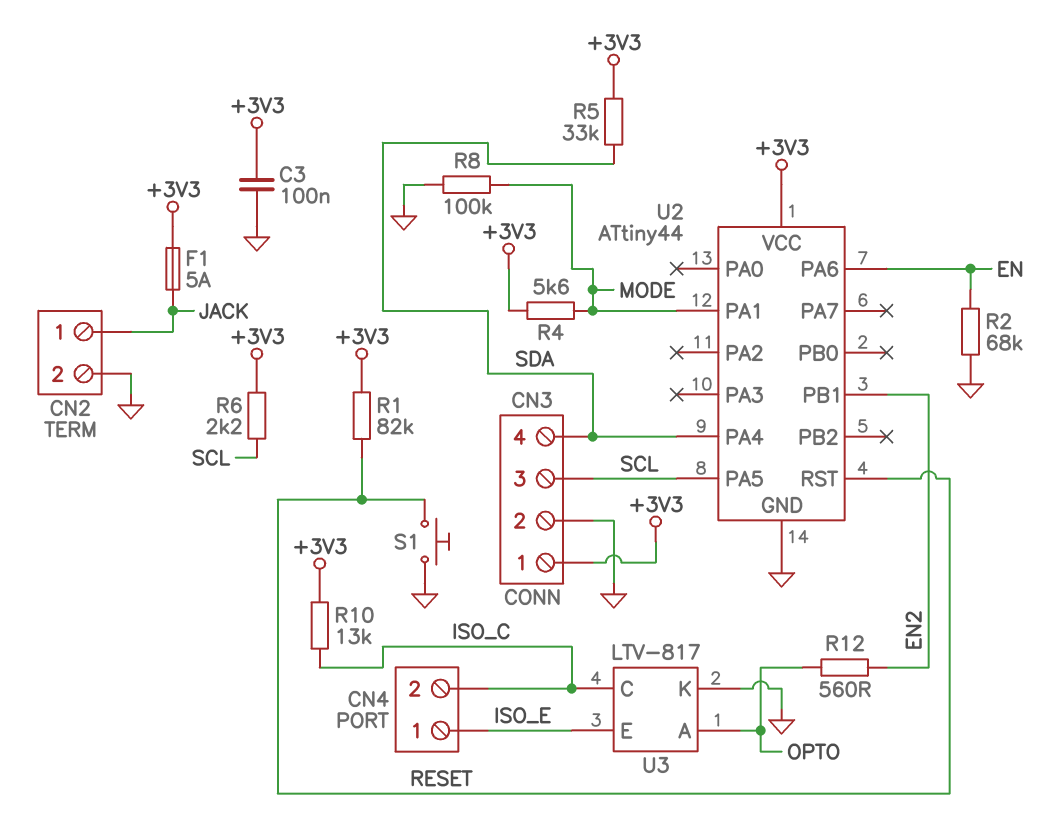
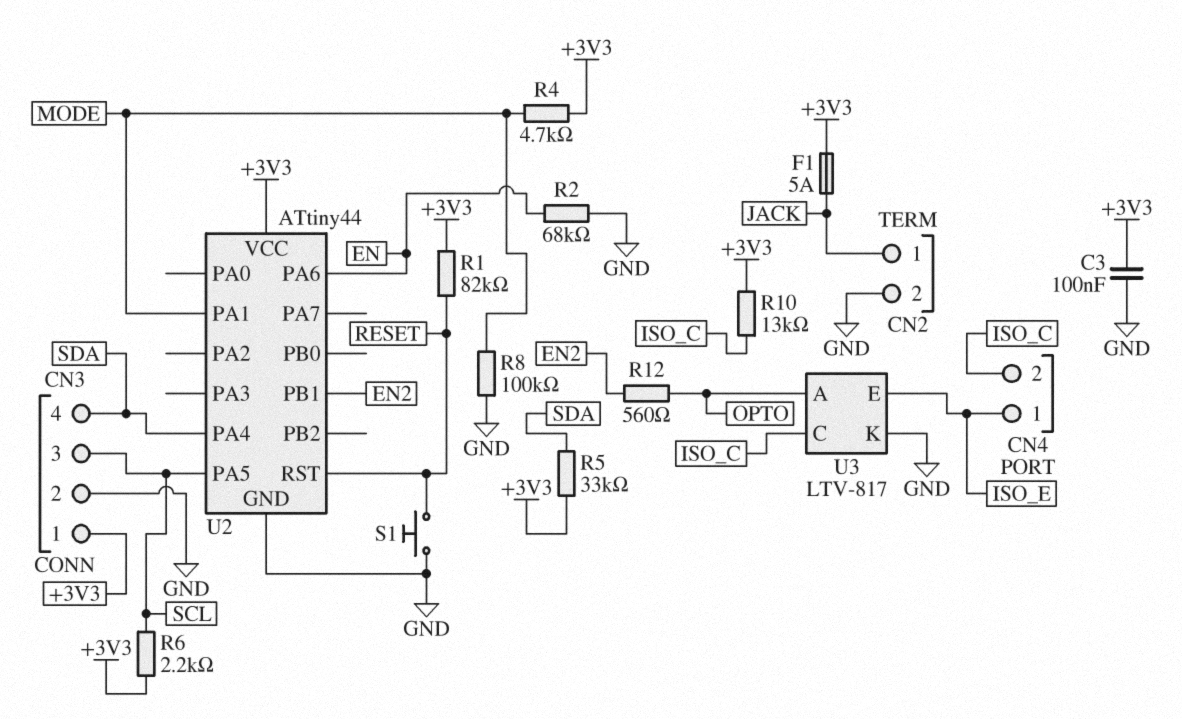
R4: 5.6k (+3V3, MODE) -> 4.7k (+3V3, MODE)

